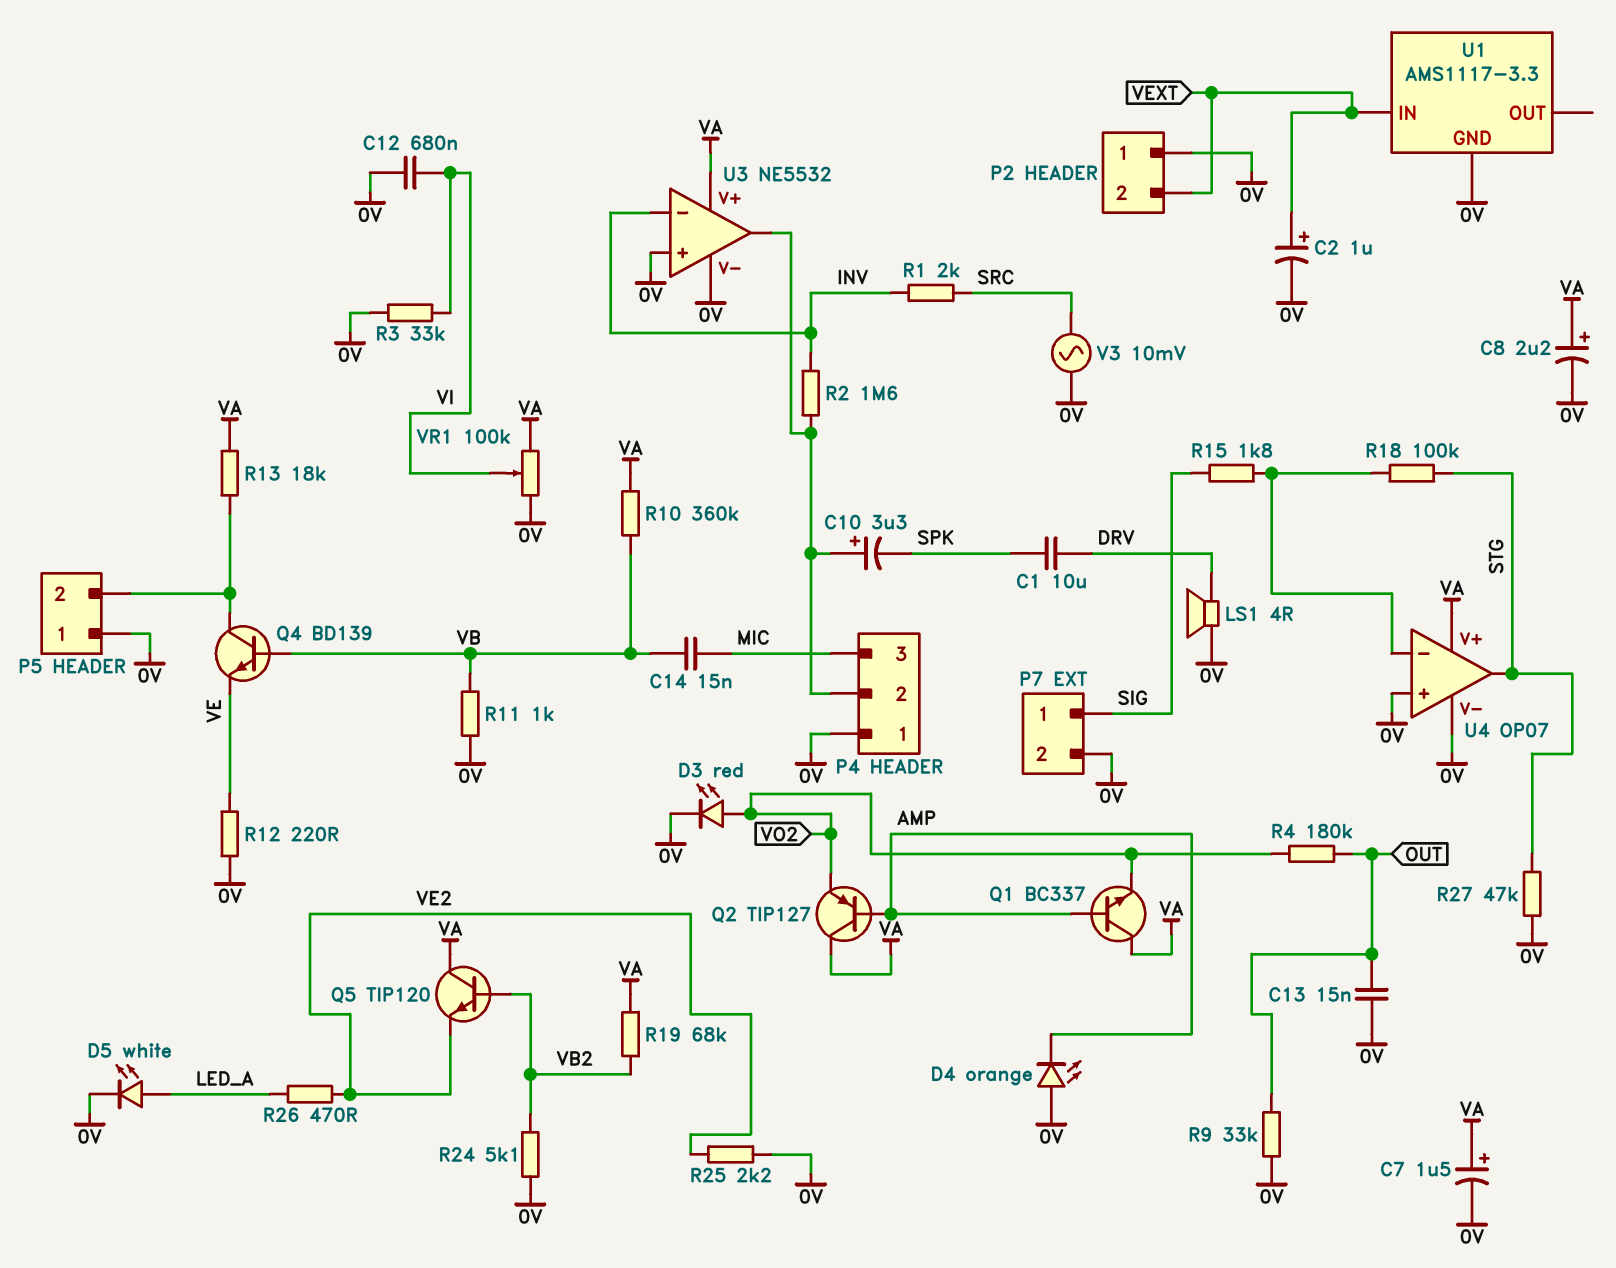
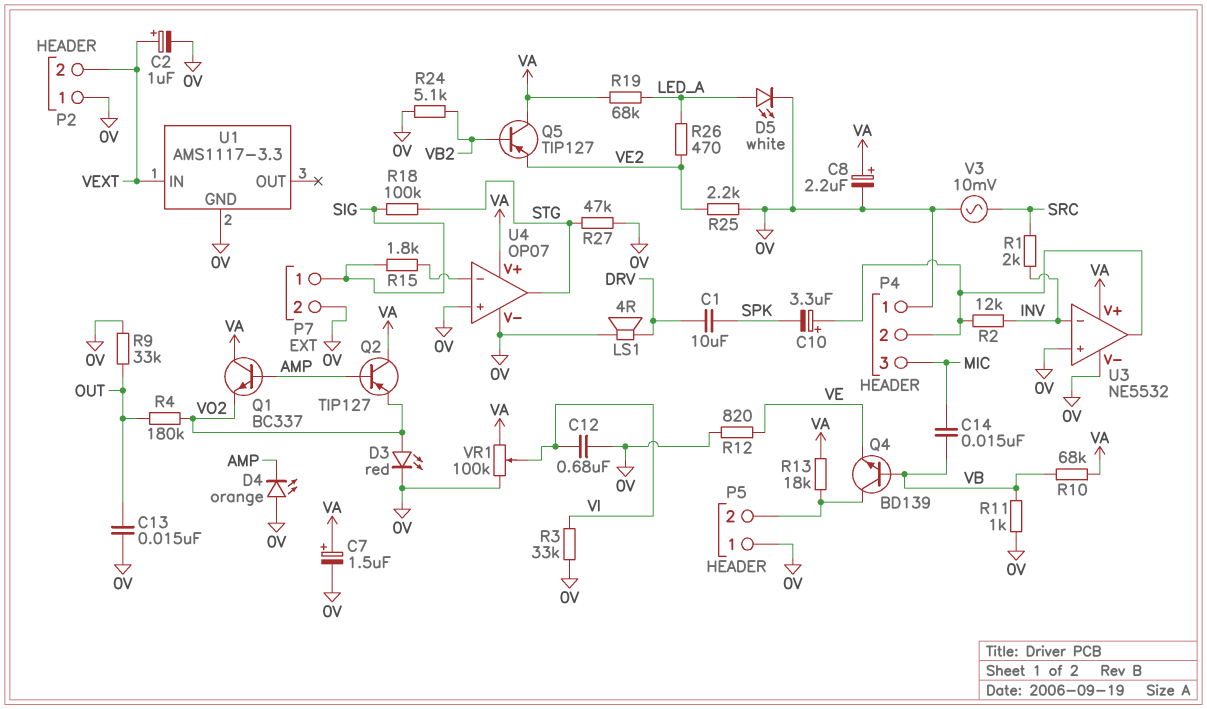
Q5: NPN TIP120 (B VB2, C VA, E VE2) -> PNP TIP127 (B VB2, C VA, E VE2)
R2: 1.6M (INV, P4/2) -> 12k (INV, P4/2)
R10: 360k (VA, VB) -> 68k (VA, VB)
R12: 220 (0V, VE) -> 820 (0V, VE)
R18: 100k (STG, U4/in-) -> 100k (SIG, STG)
R19: 68k (VA, VB2) -> 68k (LED_A, VA)

